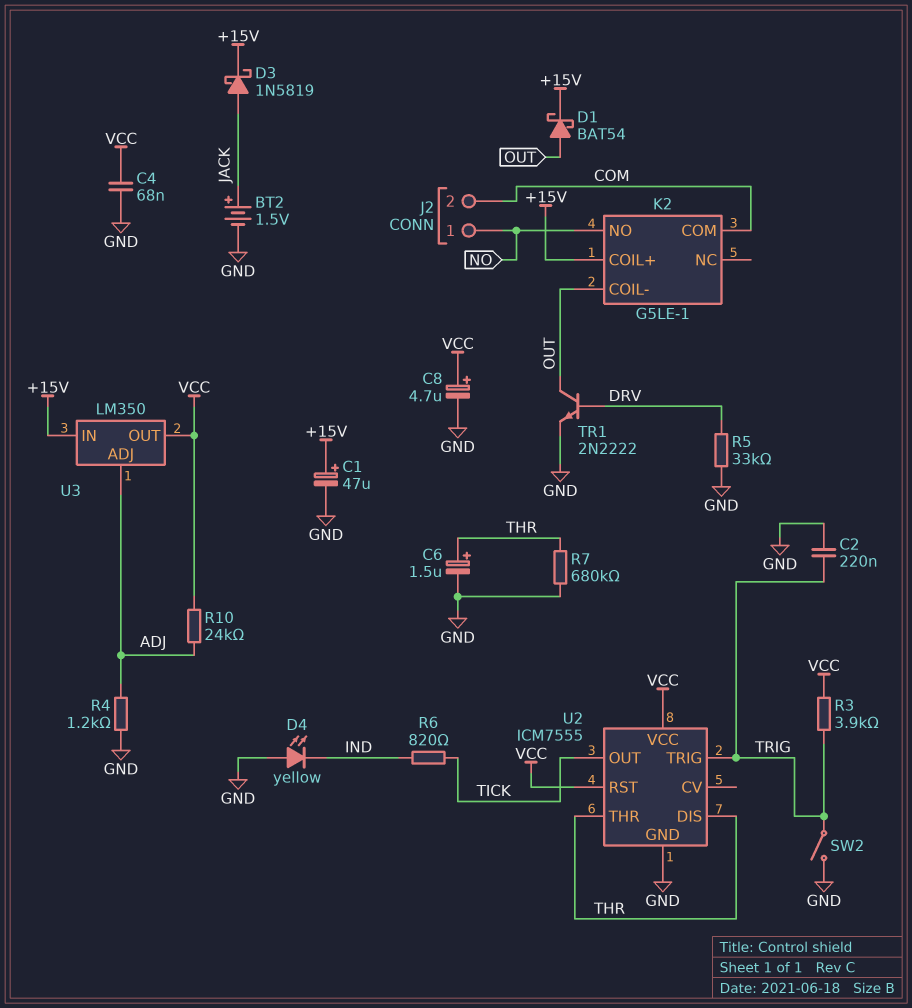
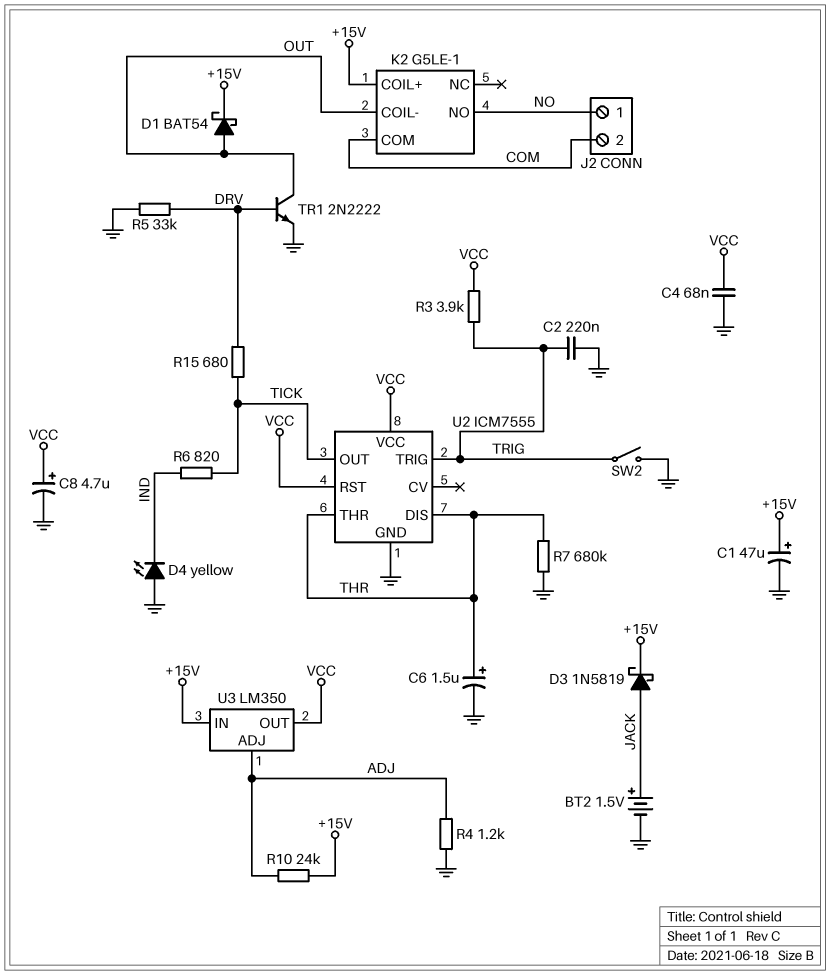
R10: 24k (ADJ, VCC) -> 24k (+15V, ADJ)
R15: none -> 680 (DRV, TICK)

